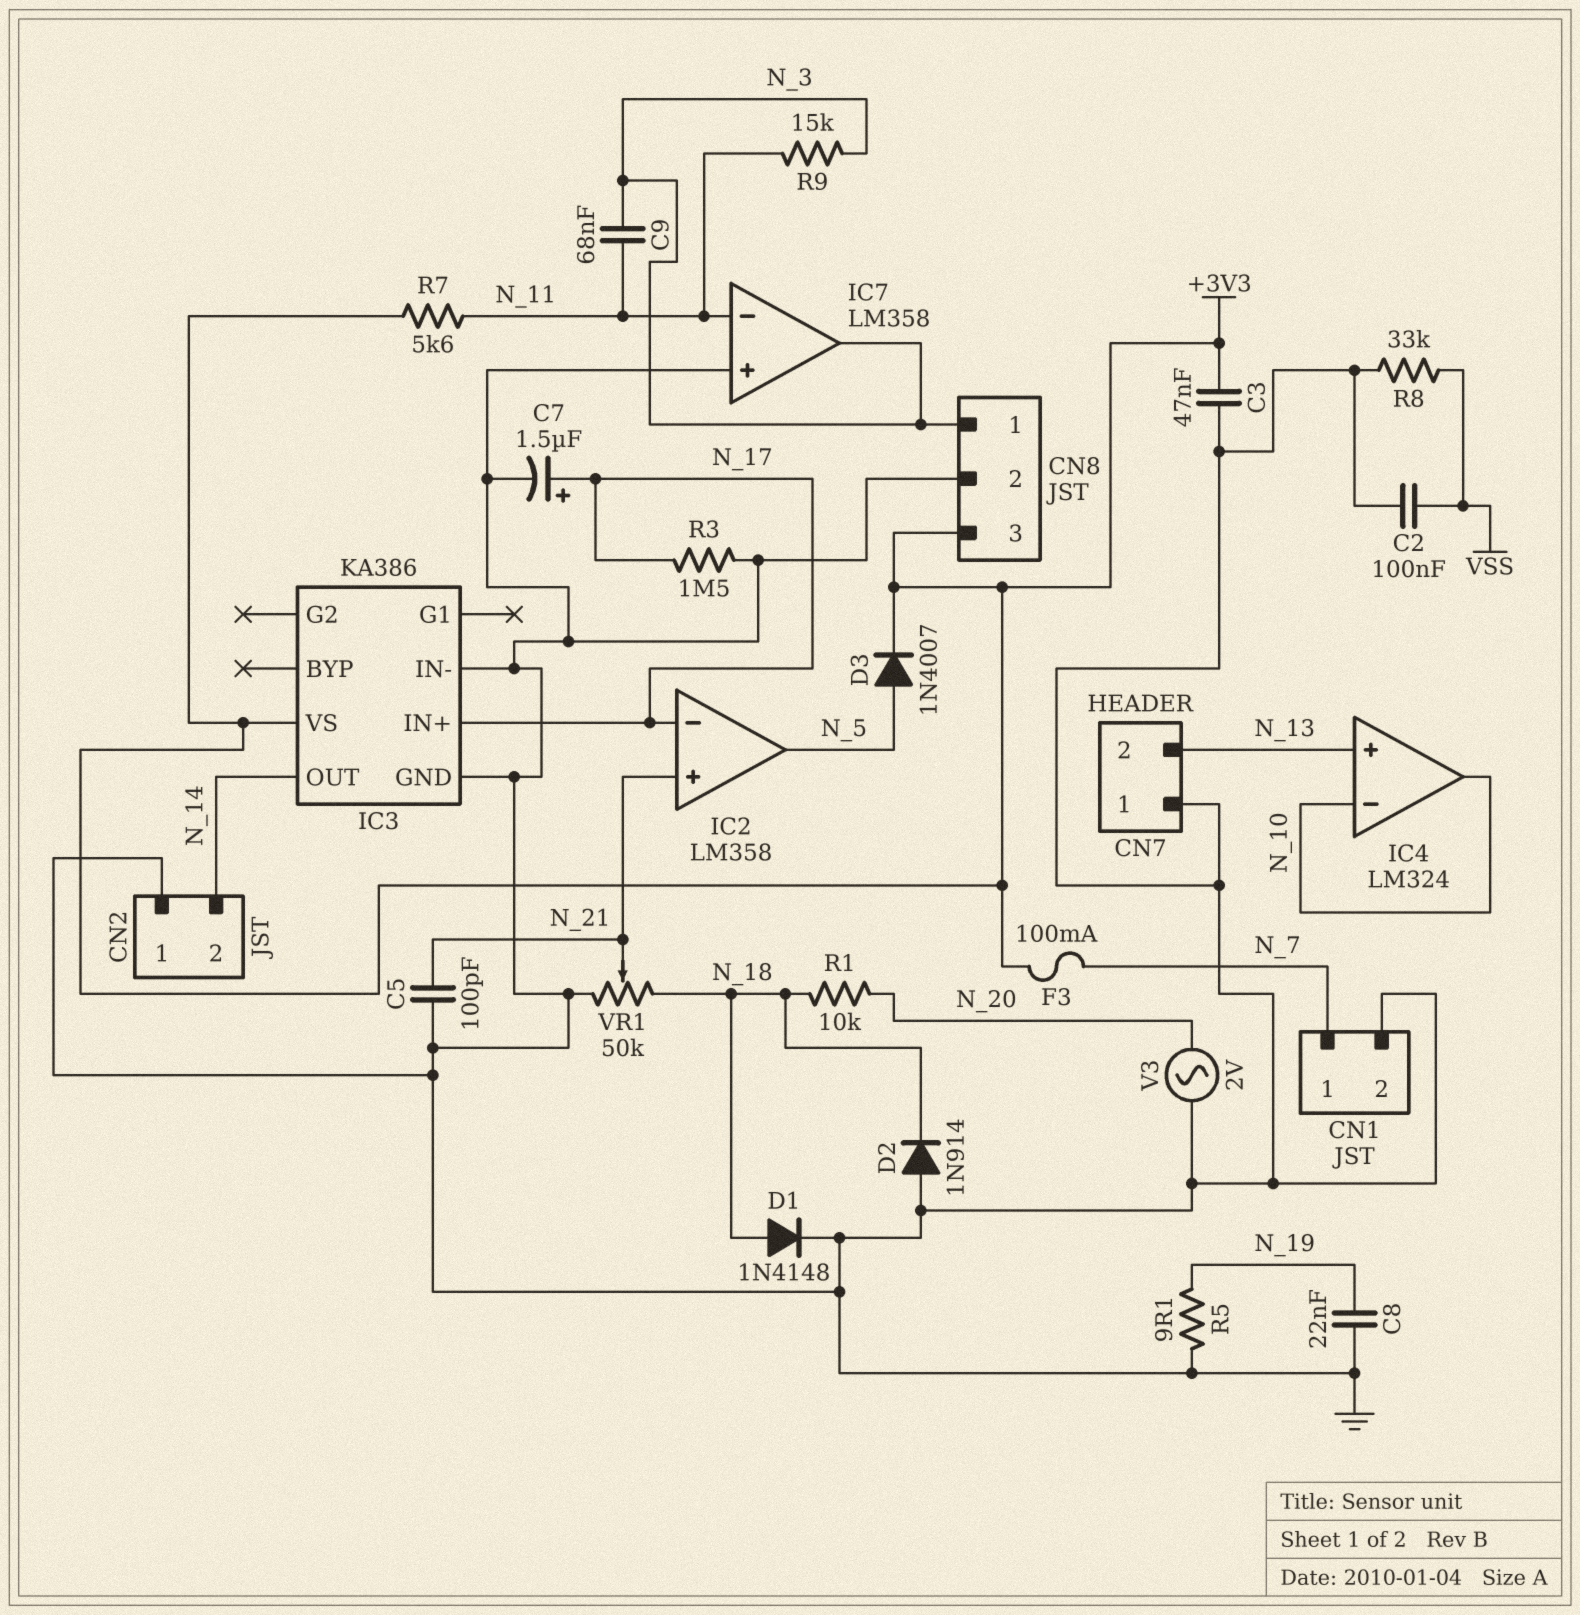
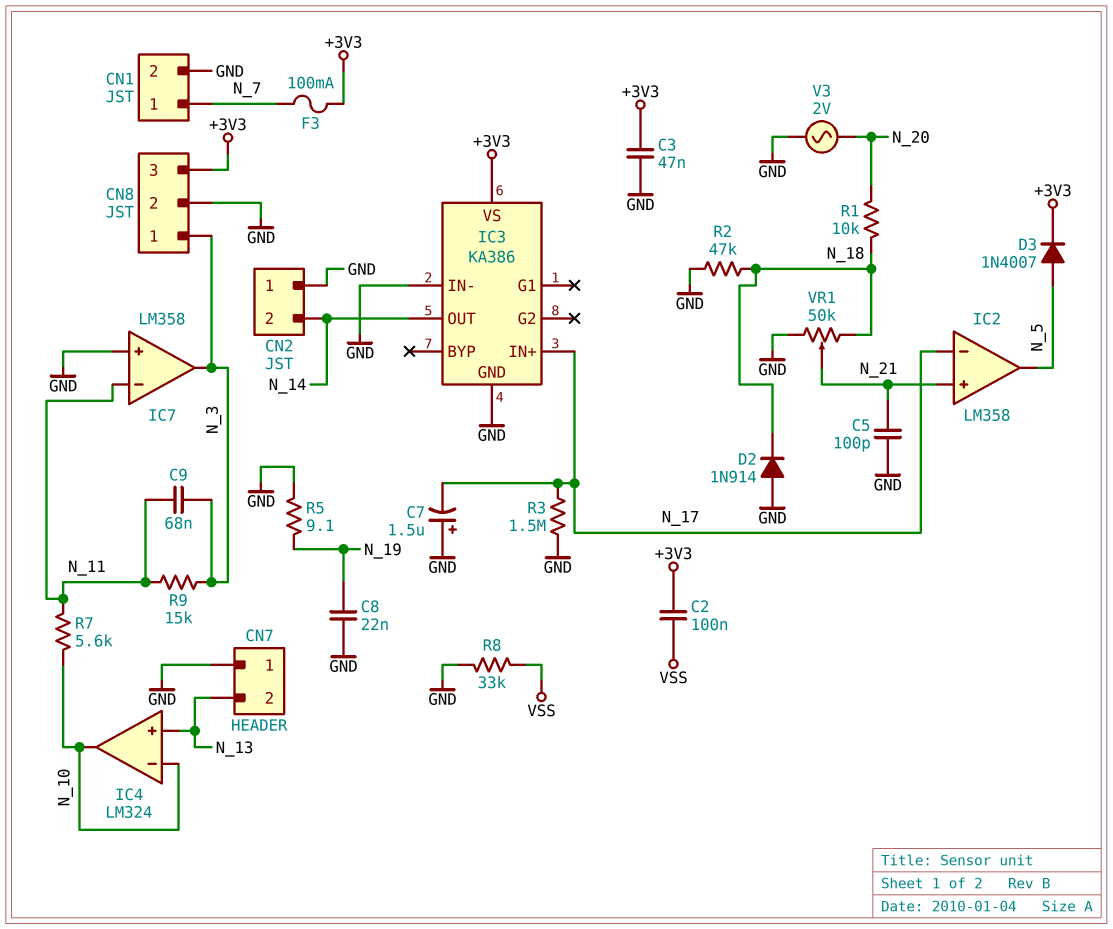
C2: 100nF (GND, VSS) -> 100nF (+3V3, VSS)
C7: 1.5uF (plus N_17, minus GND) -> 1.5uF (plus GND, minus N_17)
D1: diode 1N4148 (A N_18, K GND) -> none
R2: none -> 47k (GND, N_18)
R7: 5.6k (+3V3, N_11) -> 5.6k (N_10, N_11)

